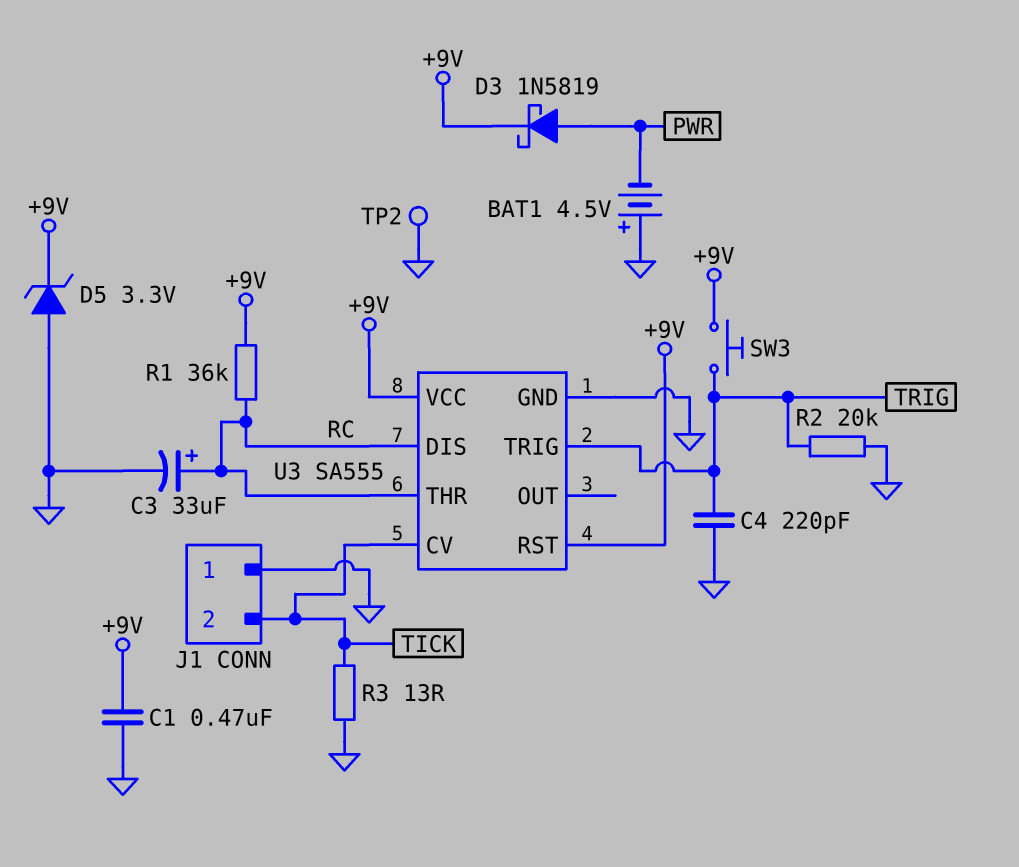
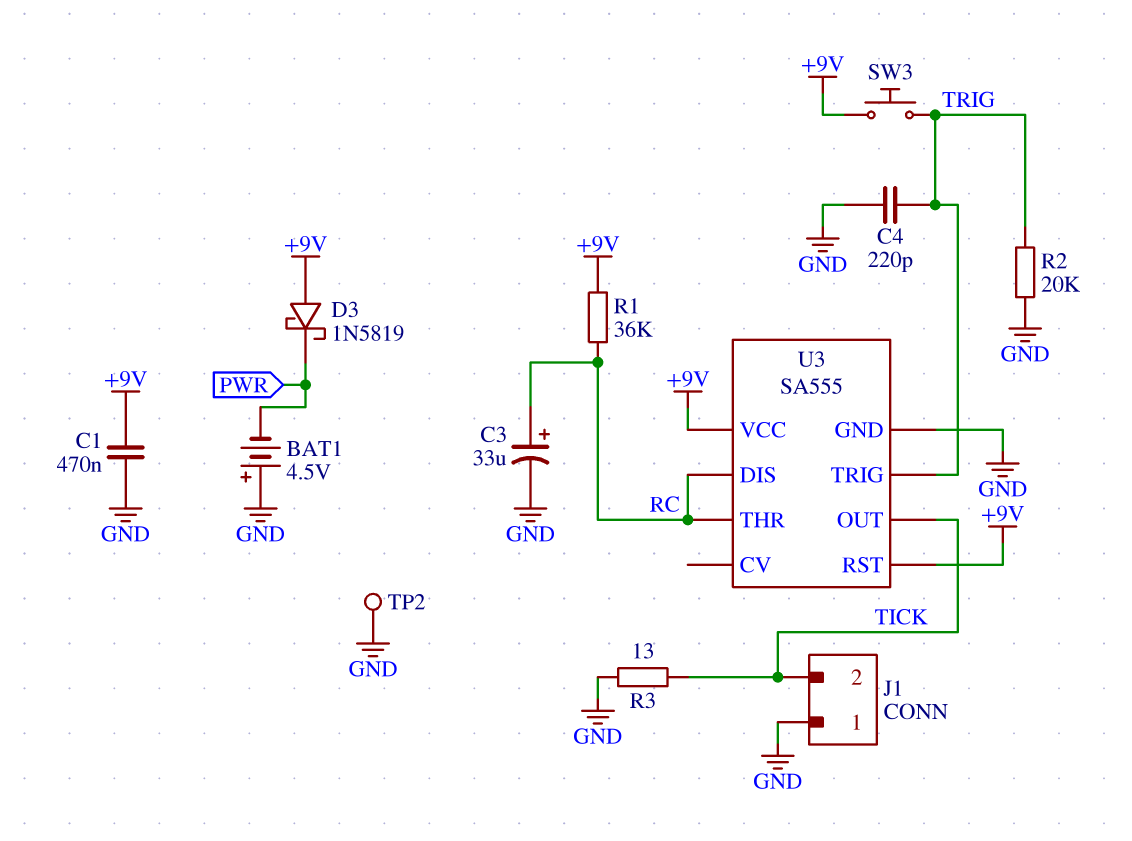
D3: schottky 1N5819 (A PWR, K +9V) -> schottky 1N5819 (A +9V, K PWR)
D5: zener 3.3V (A GND, K +9V) -> none
U3 pin CV: TICK -> none
U3 pin OUT: none -> TICK

